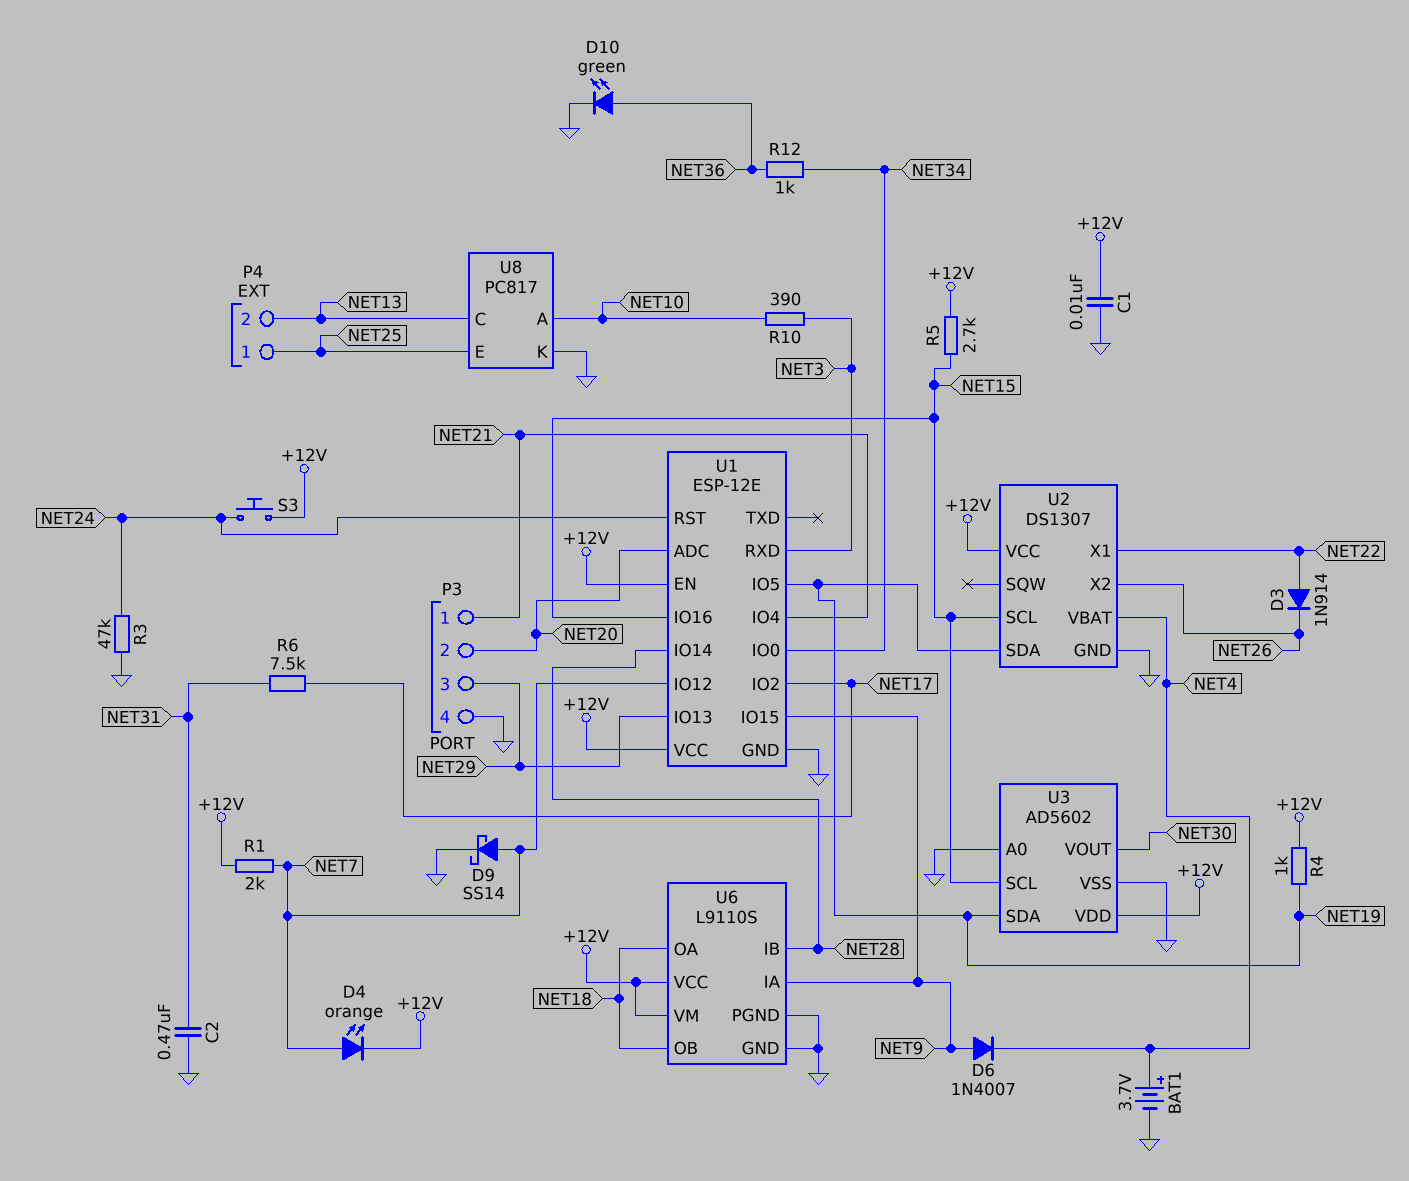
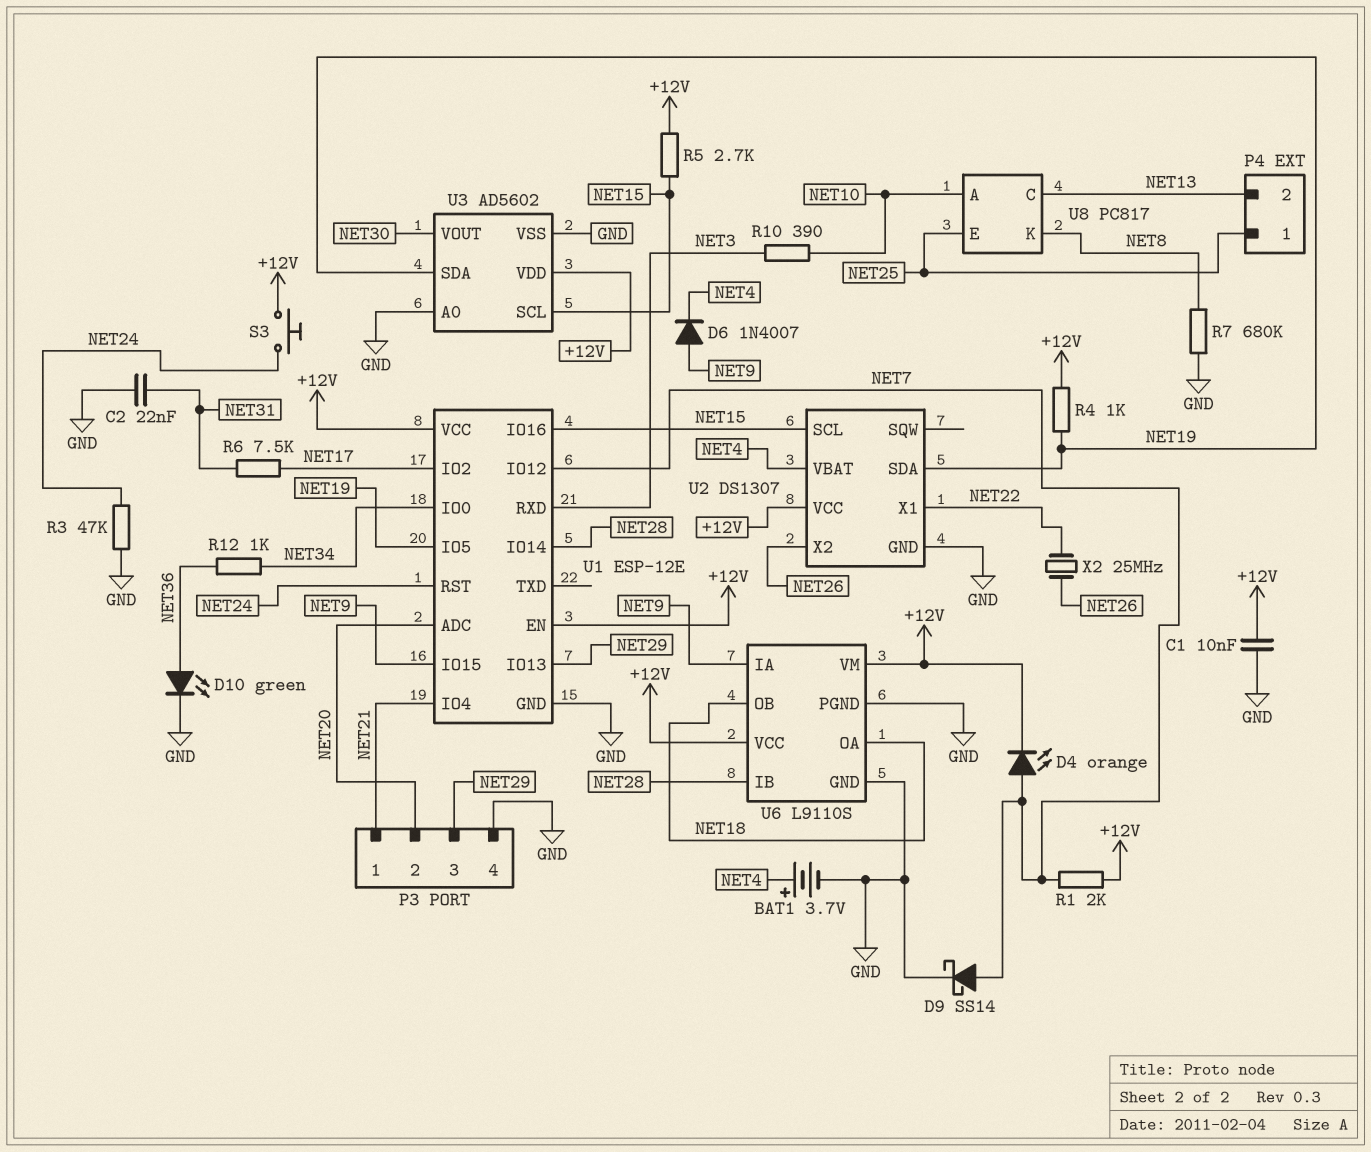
C2: 470nF (GND, NET31) -> 22nF (GND, NET31)
D3: diode 1N914 (A NET22, K NET26) -> none
R7: none -> 680k (GND, NET8)
U8 pin K: GND -> NET8
X2: none -> 25MHz (NET22, NET26)

